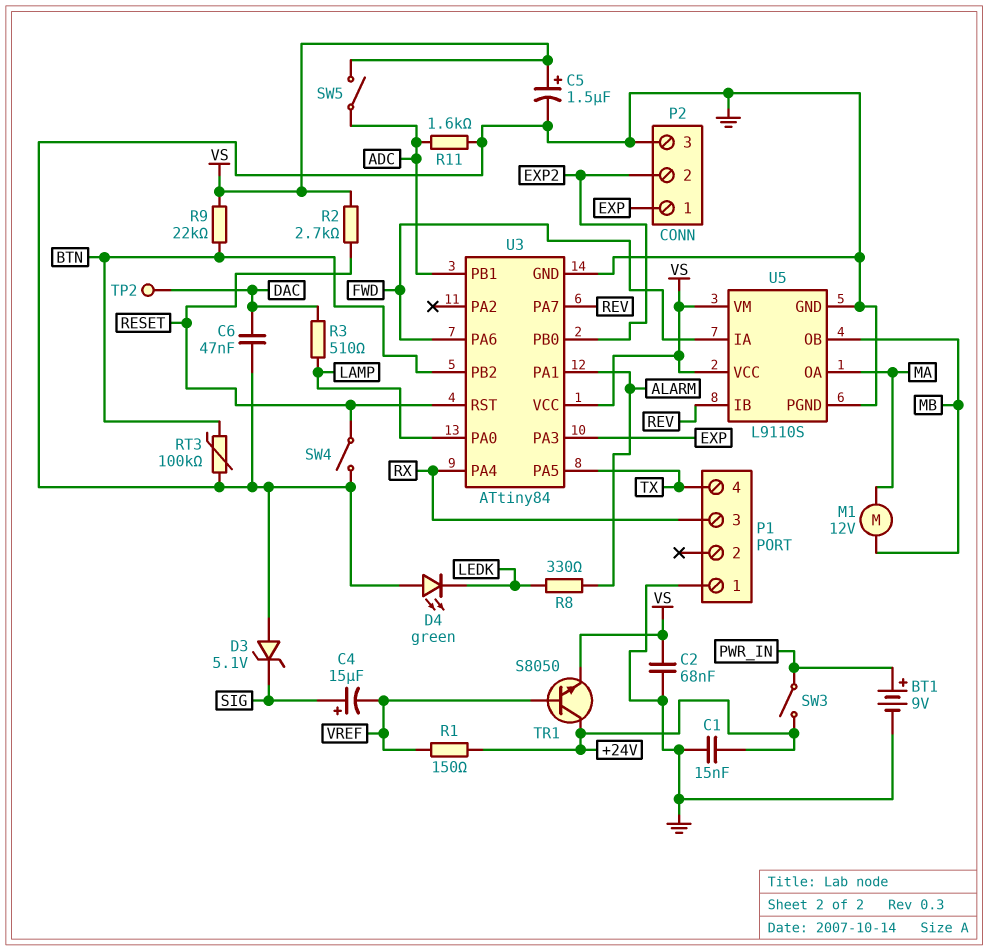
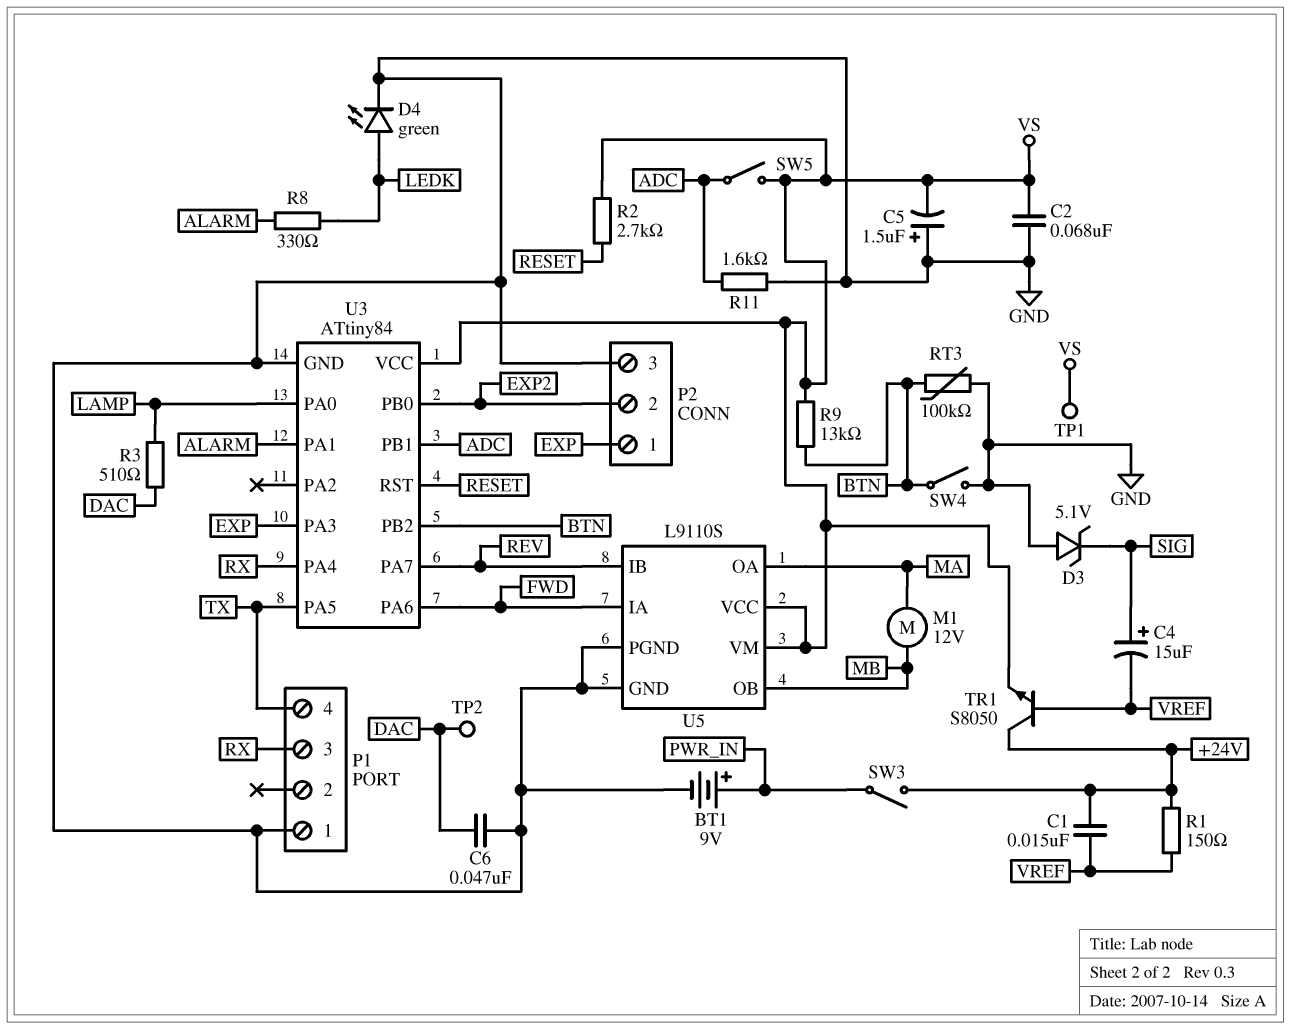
C1: 15nF (+24V, GND) -> 15nF (+24V, VREF)
C5: 1.5uF (plus VS, minus GND) -> 1.5uF (plus GND, minus VS)
D4: LED green (A GND, K LEDK) -> LED green (A LEDK, K GND)
R9: 22k (BTN, VS) -> 13k (BTN, VS)
SW4: switch (GND, RESET) -> switch (BTN, GND)
TP1: none -> test point (VS)

